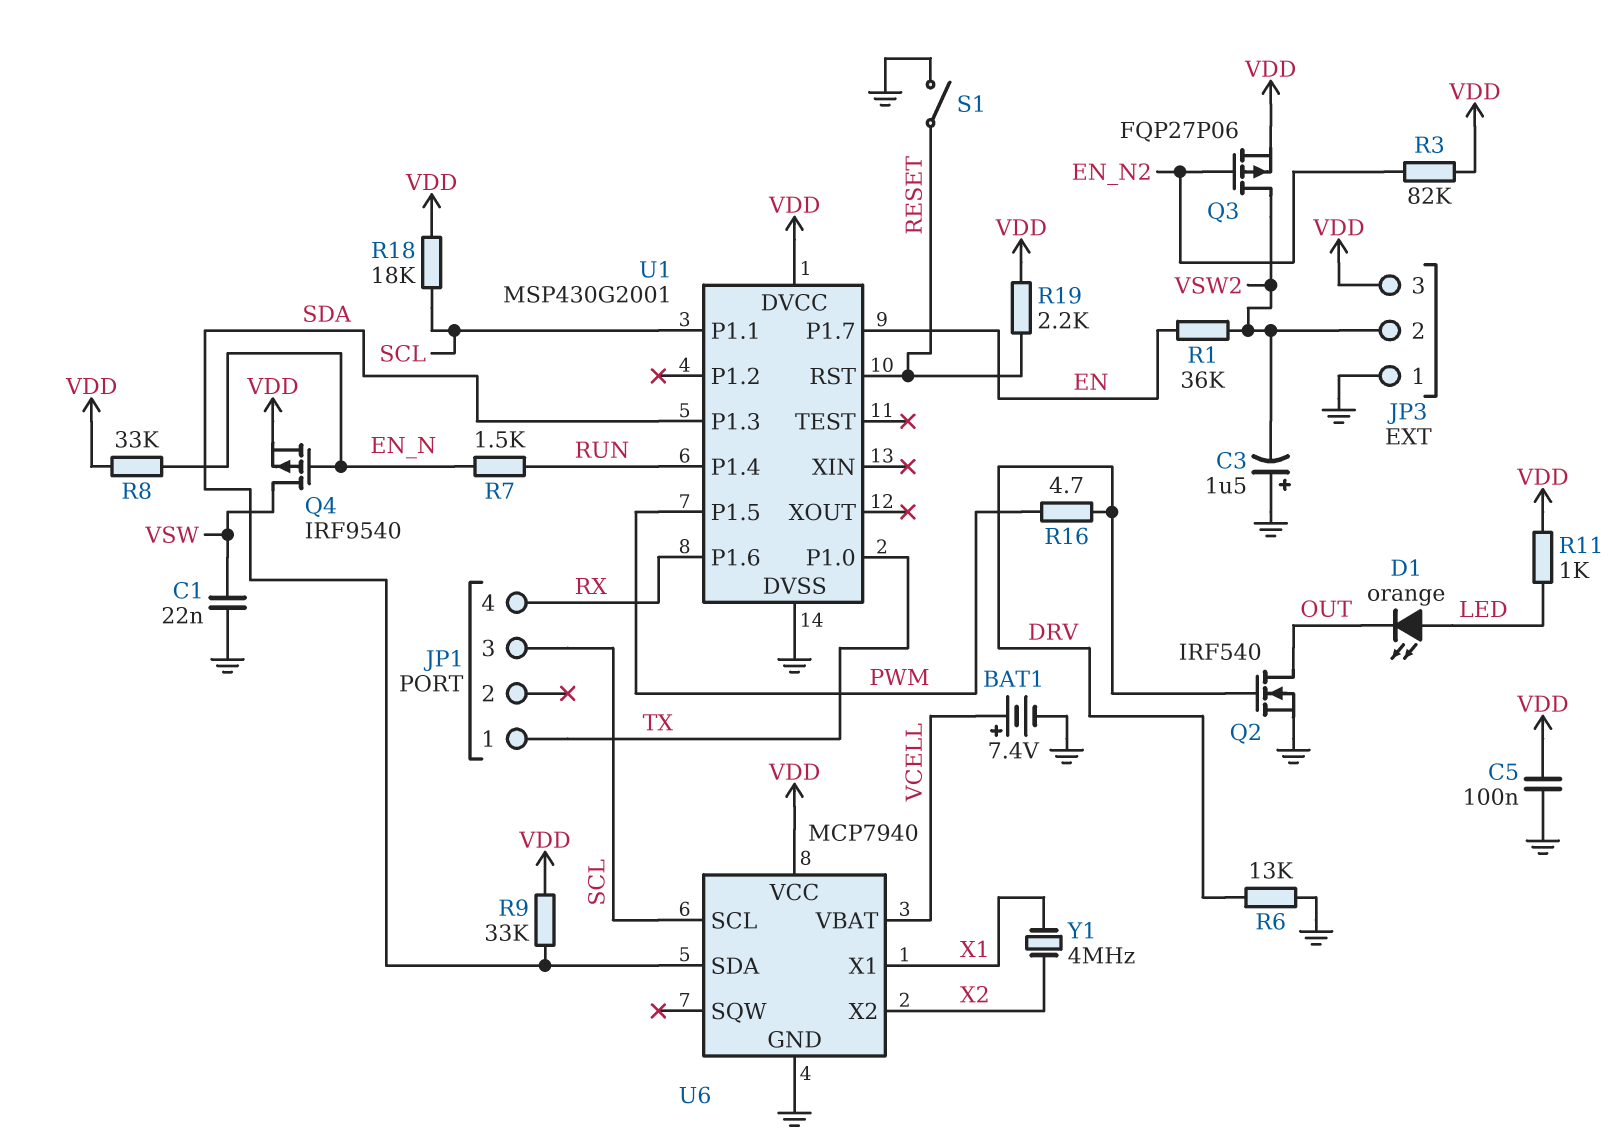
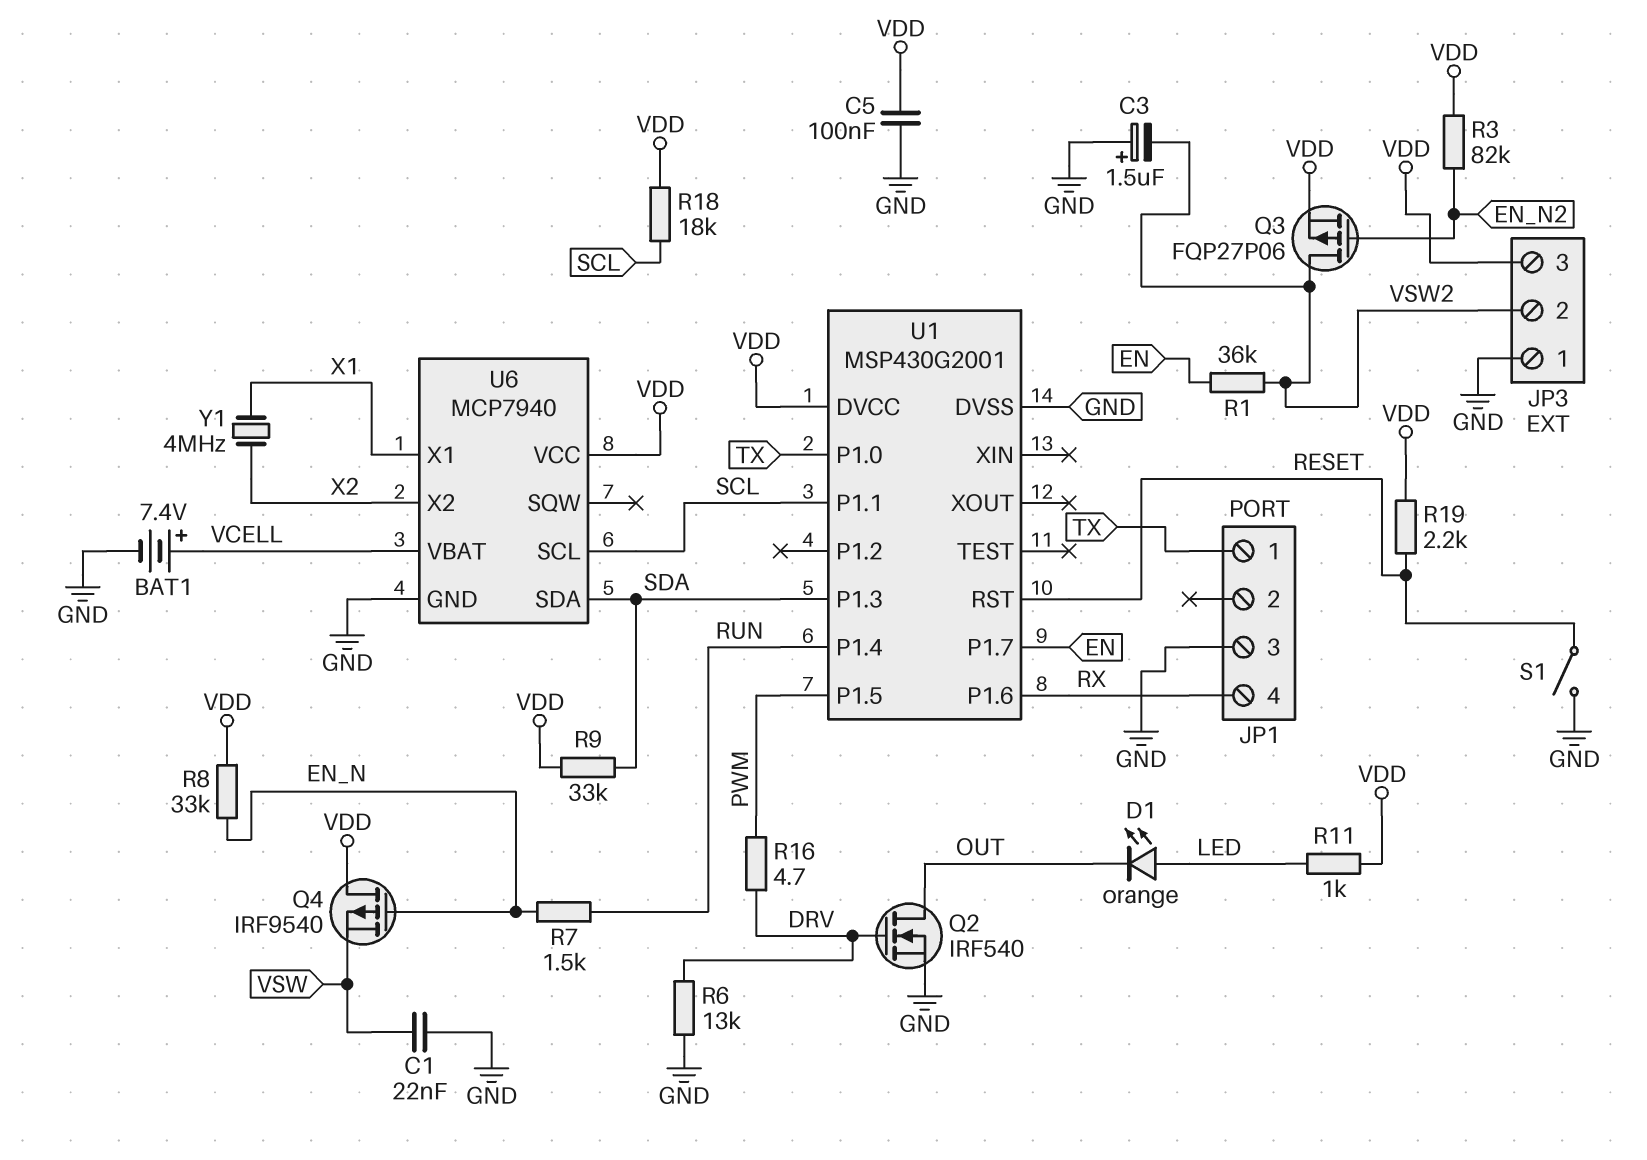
JP1 pin 3: SCL -> GND
Q4: PMOS IRF9540 (G EN_N, D VSW, S VDD) -> PMOS IRF9540 (G EN_N, D VDD, S VSW)

